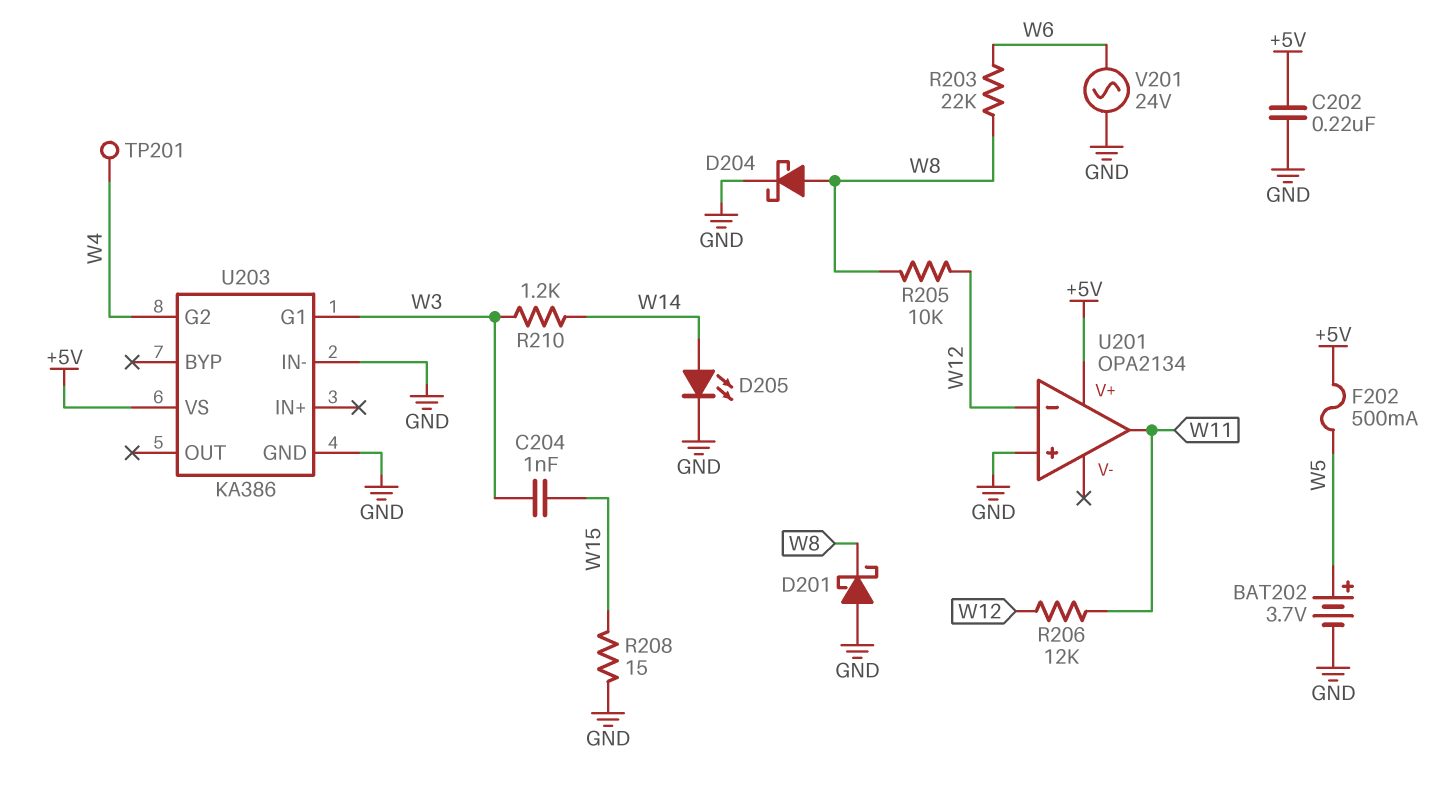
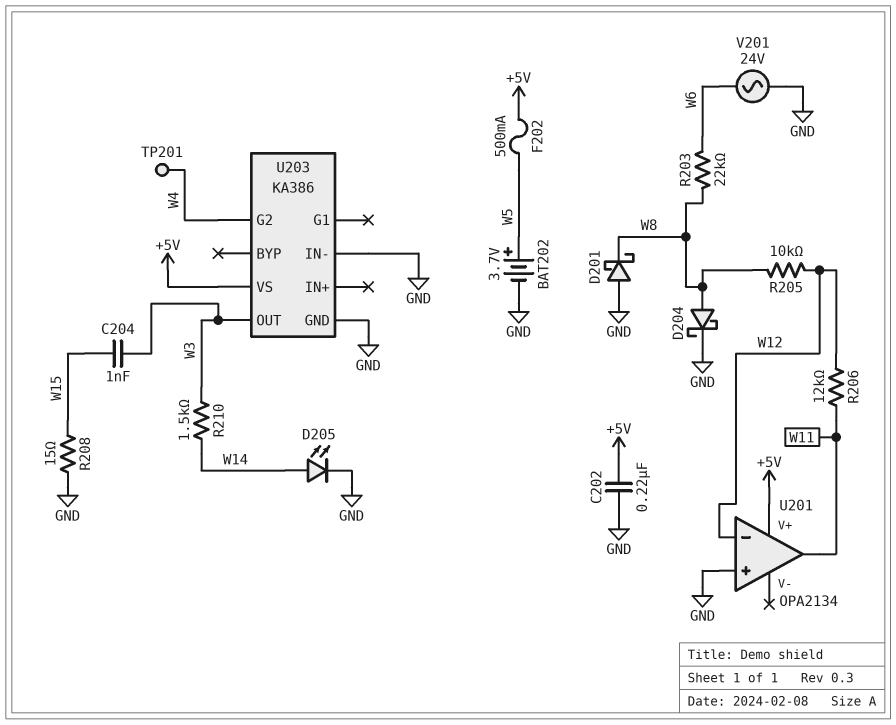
R210: 1.2k (W3, W14) -> 1.5k (W3, W14)
U203 pin G1: W3 -> none
U203 pin OUT: none -> W3

